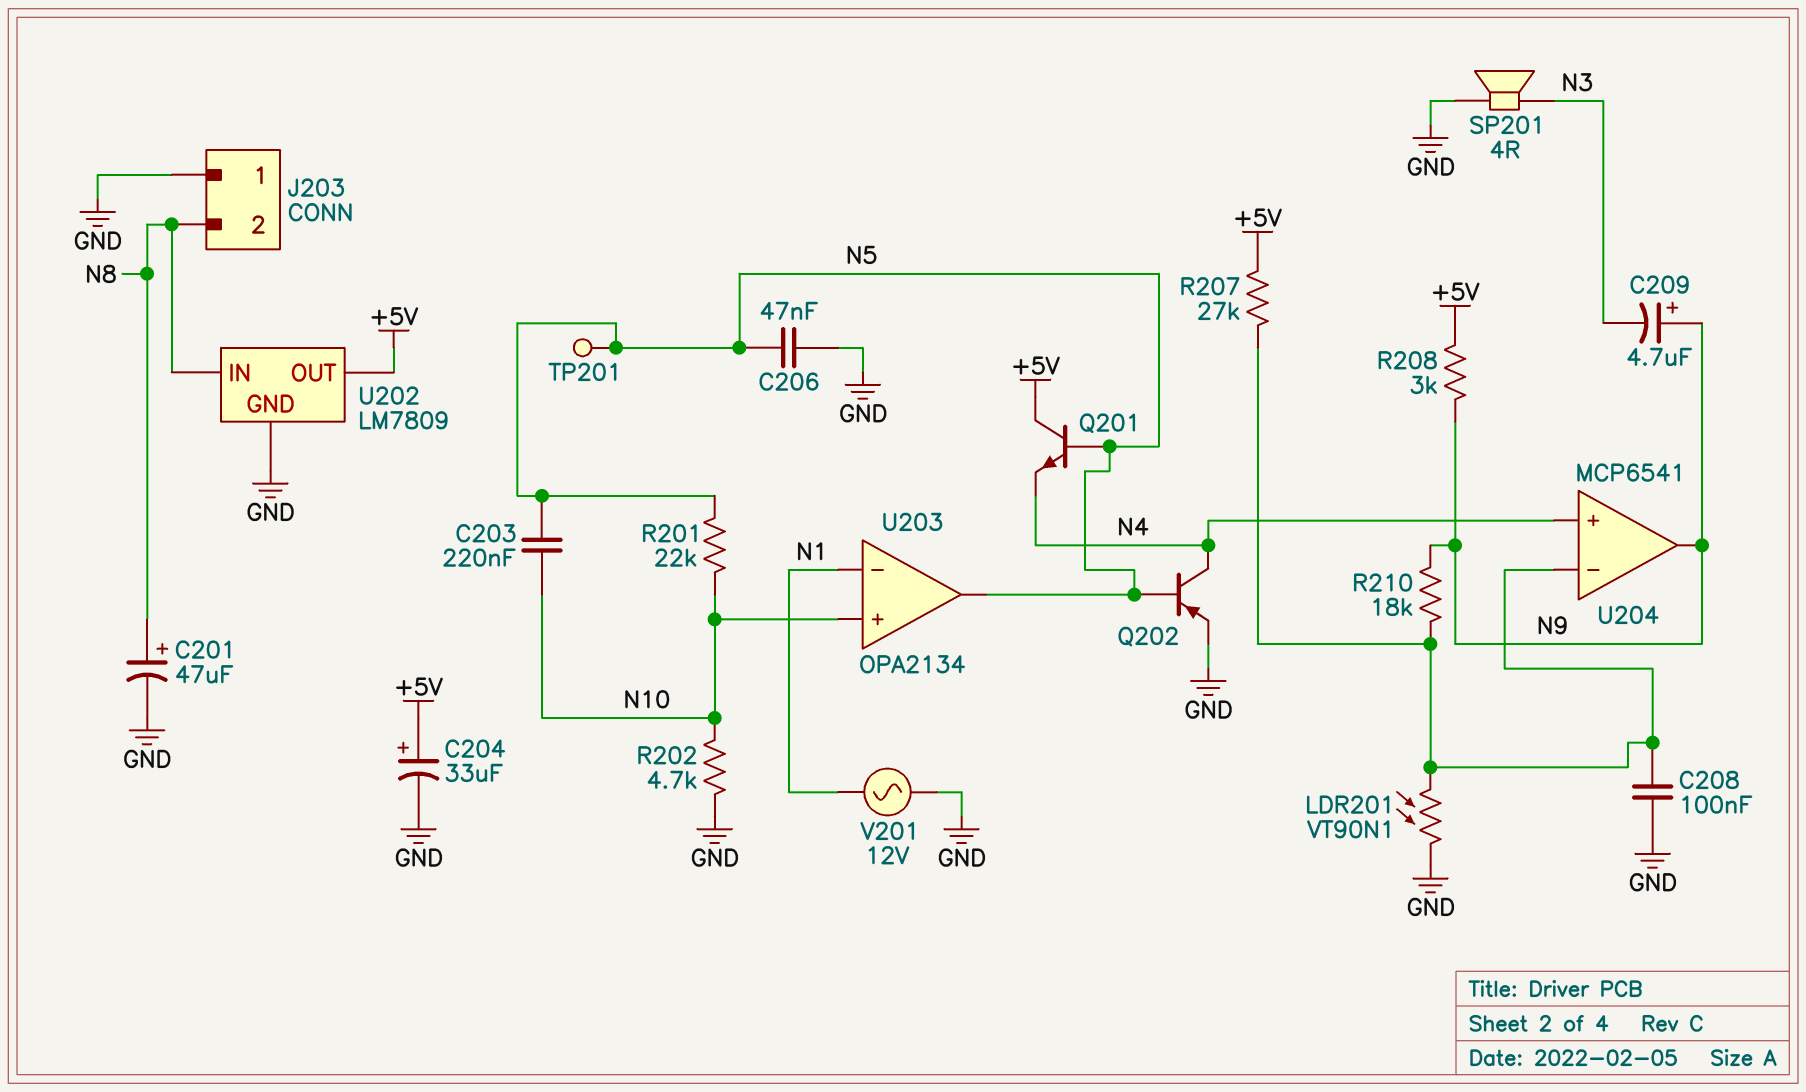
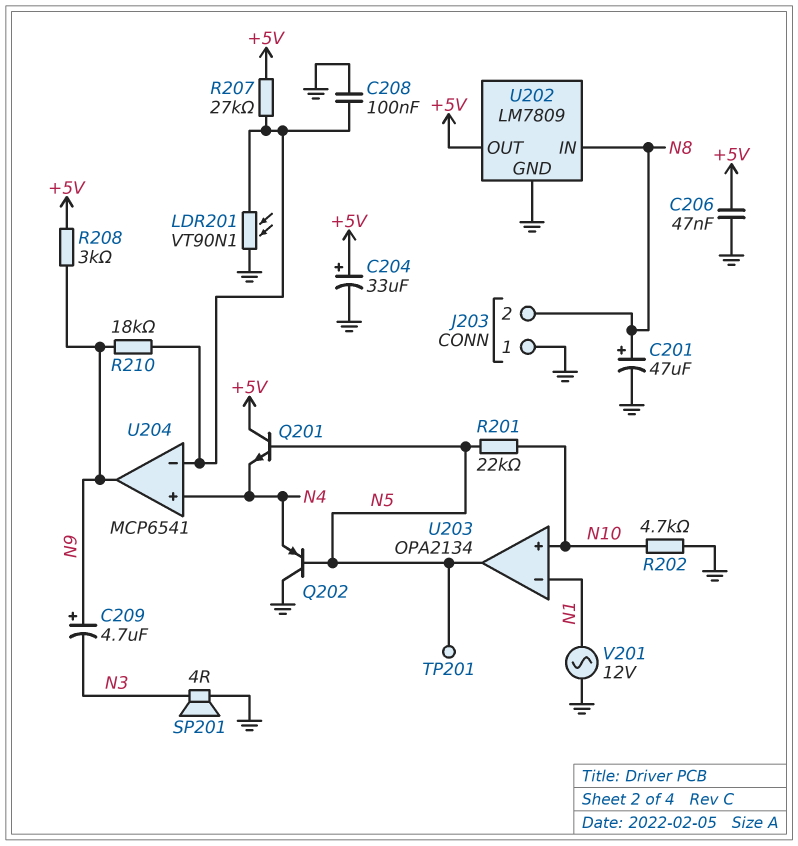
C203: 220nF (N5, N10) -> none
C206: 47nF (GND, N5) -> 47nF (+5V, GND)
Q202: PNP (B N5, C N4, E GND) -> PNP (B N5, C GND, E N4)

